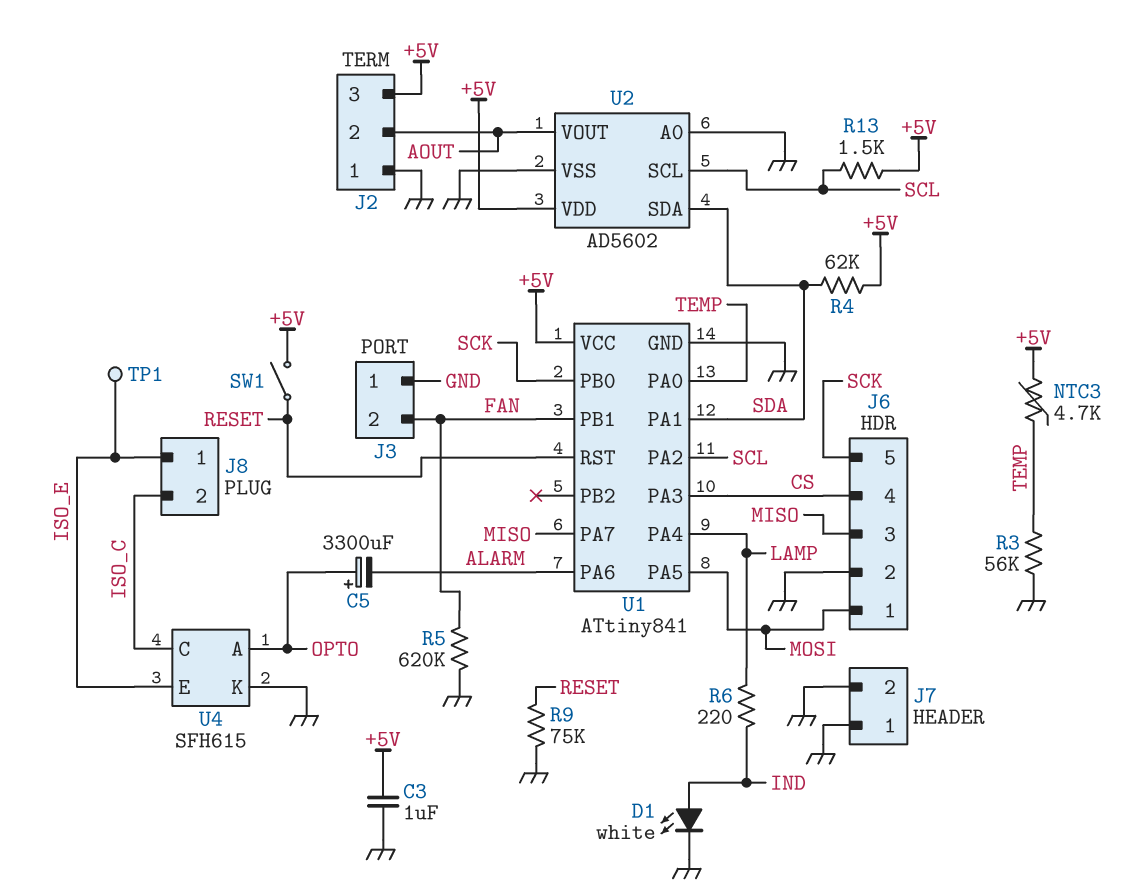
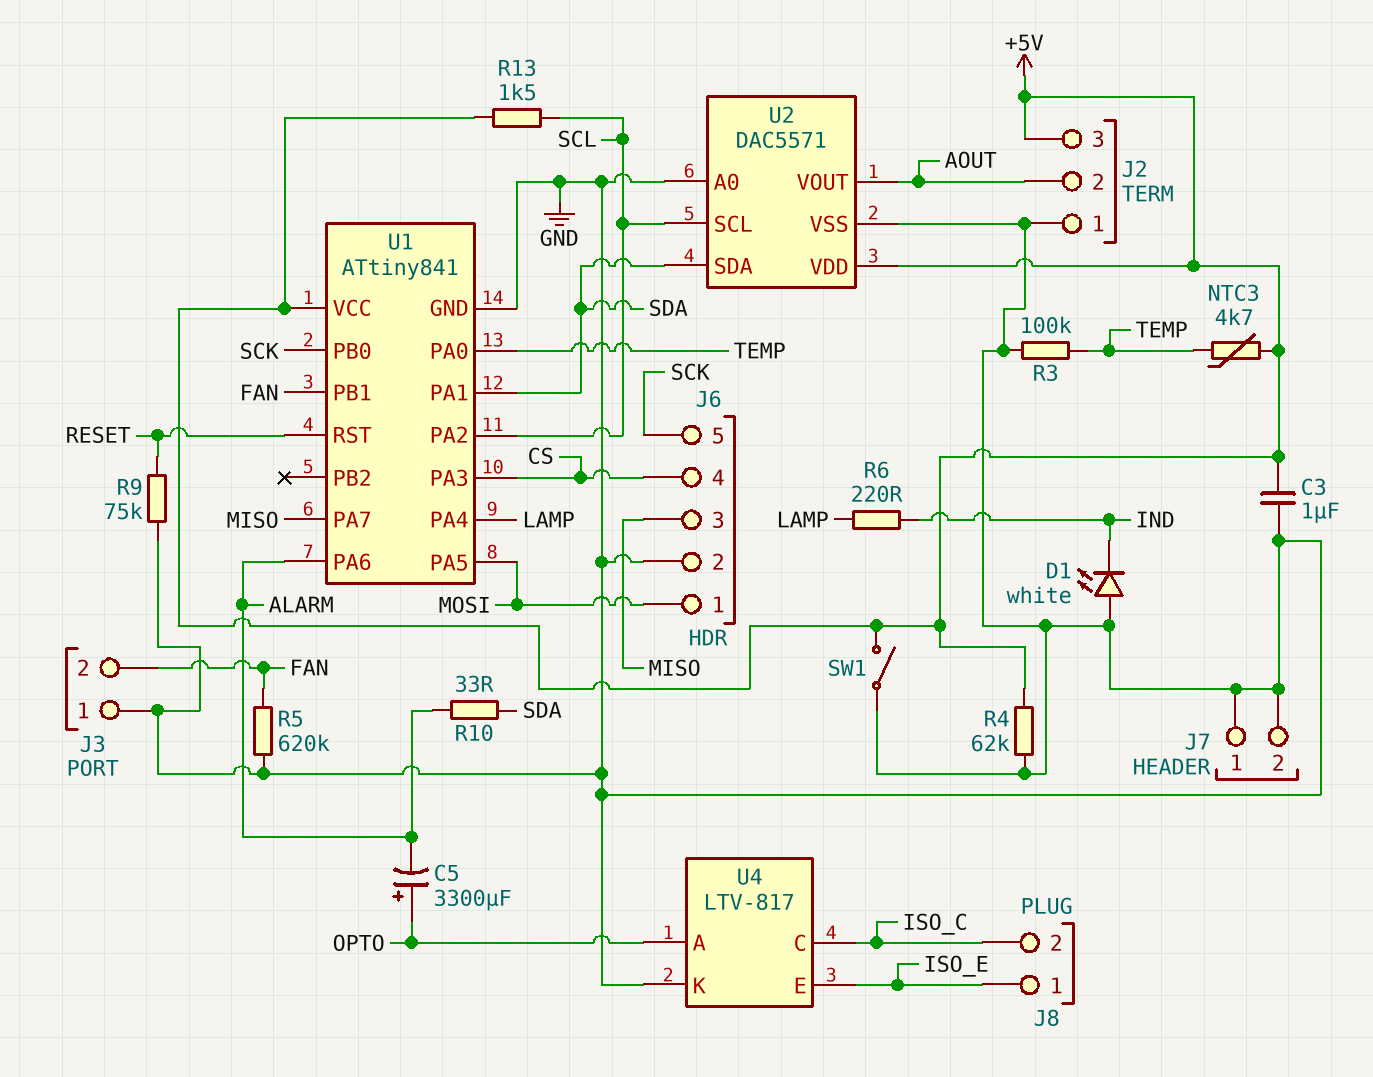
D1: LED white (A IND, K GND) -> LED white (A GND, K IND)
R3: 56k (GND, TEMP) -> 100k (GND, TEMP)
R4: 62k (+5V, SDA) -> 62k (+5V, GND)
R10: none -> 33 (ALARM, SDA)
SW1: switch (+5V, RESET) -> switch (+5V, GND)
TP1: test point (ISO_E) -> none
U2: AD5602 -> DAC5571
U4: SFH615 -> LTV-817

